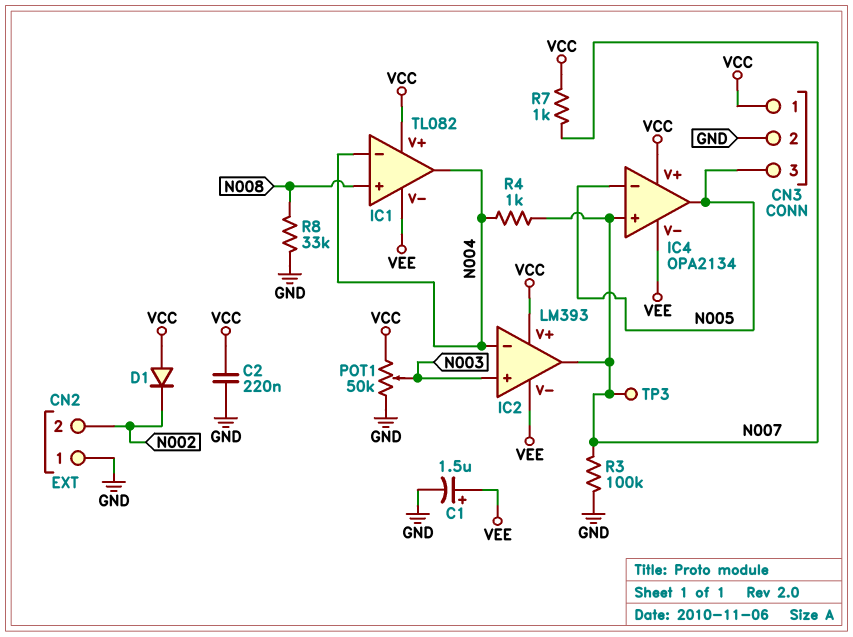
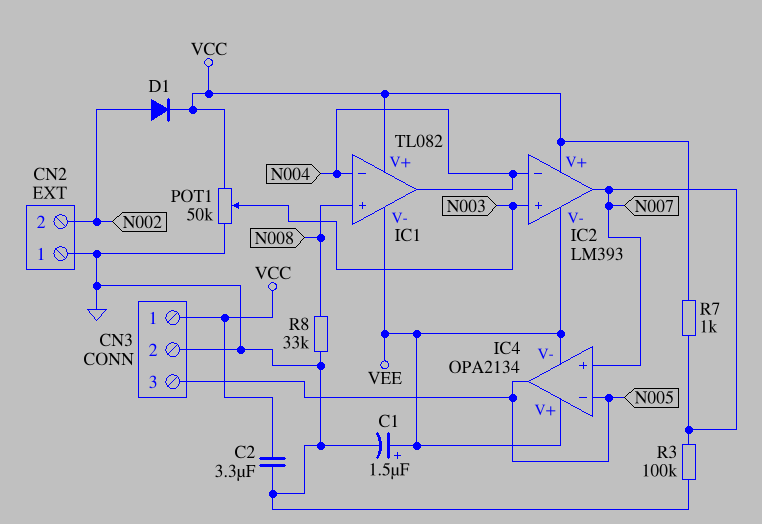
C2: 220nF (GND, VCC) -> 3.3uF (GND, VCC)
D1: diode (A VCC, K N002) -> diode (A N002, K VCC)
IC4 pin V+: VCC -> VEE
R4: 1k (N004, N007) -> none
TP3: test point (N007) -> none

